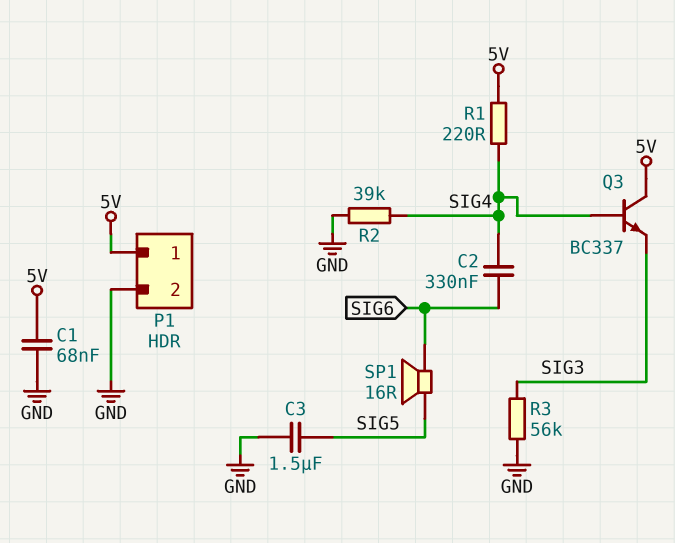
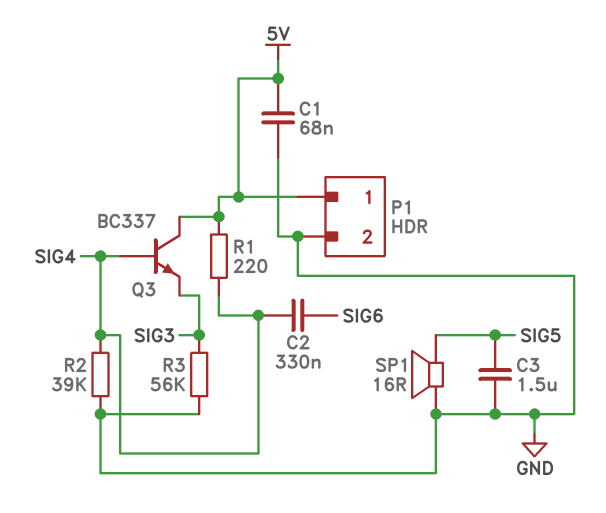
SP1: speaker 16R (SIG5, SIG6) -> speaker 16R (GND, SIG5)

